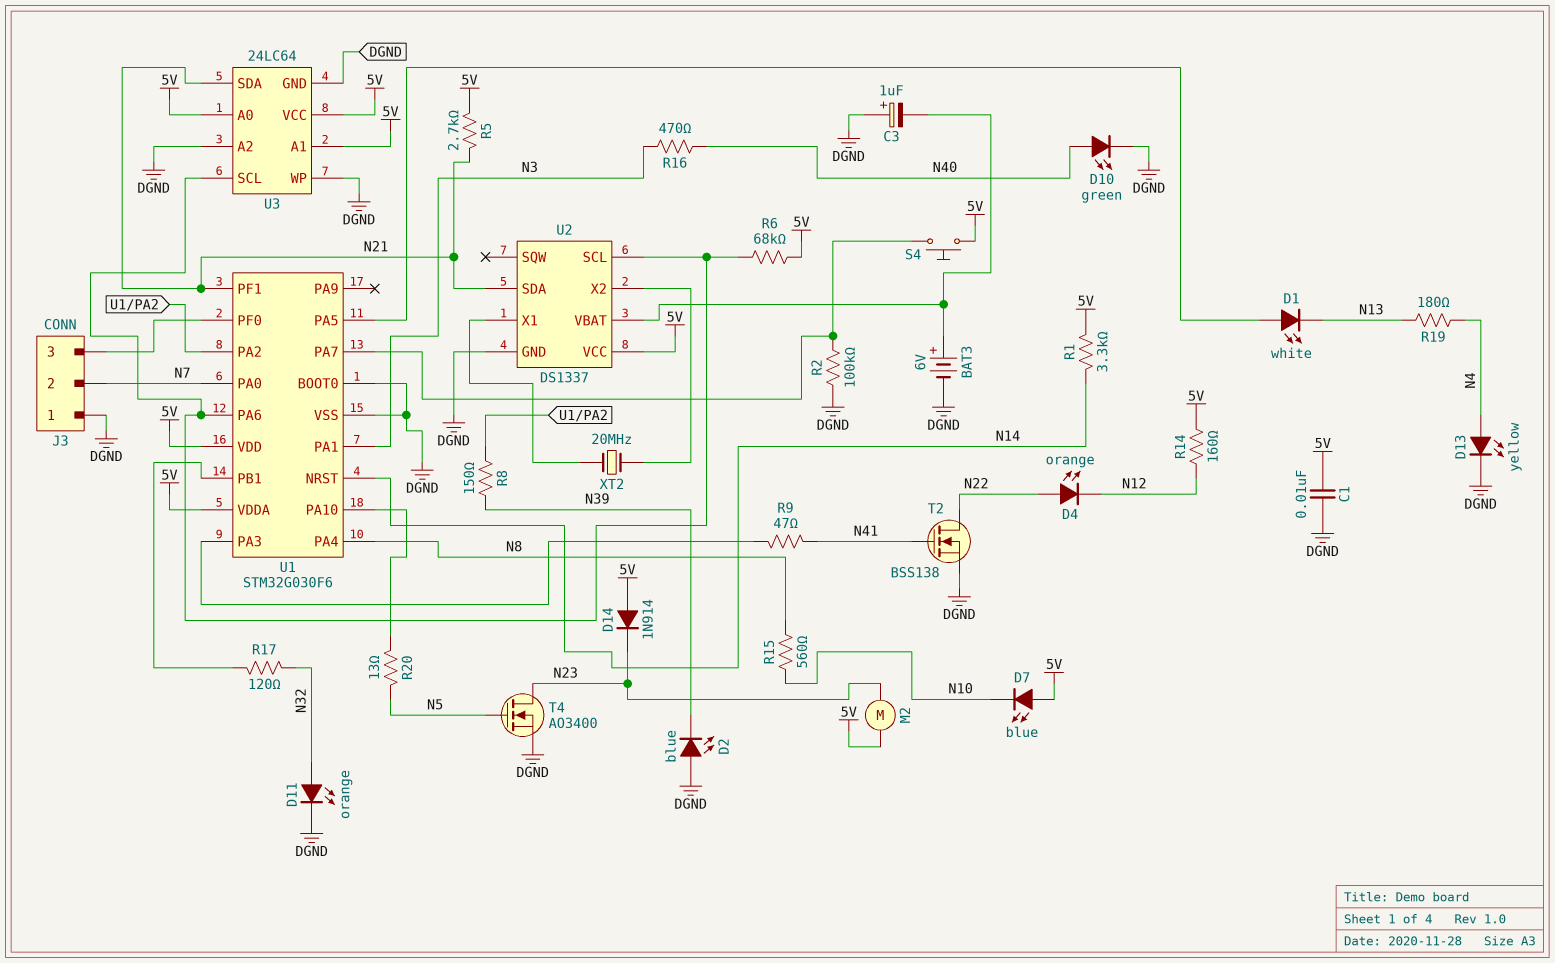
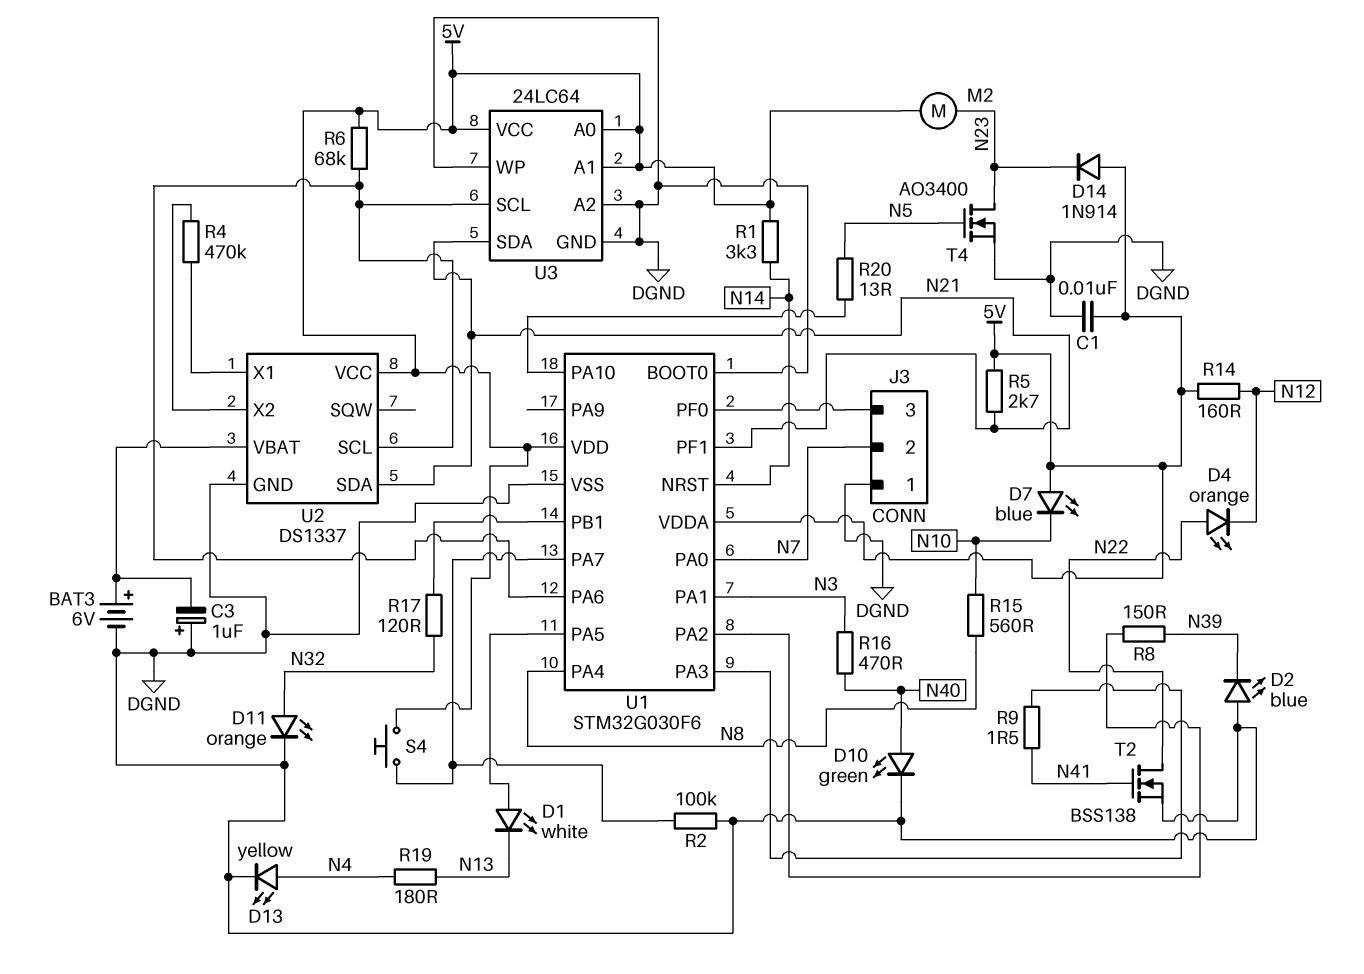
R4: none -> 470k (U2/X1, U2/X2)
R9: 47 (N41, U1/PA3) -> 1.5 (N41, U1/PA3)
XT2: 20MHz (U2/X1, U2/X2) -> none

